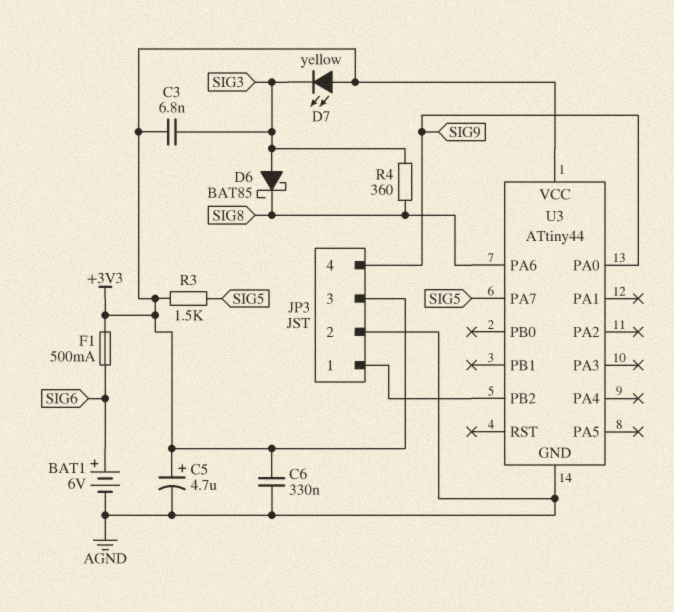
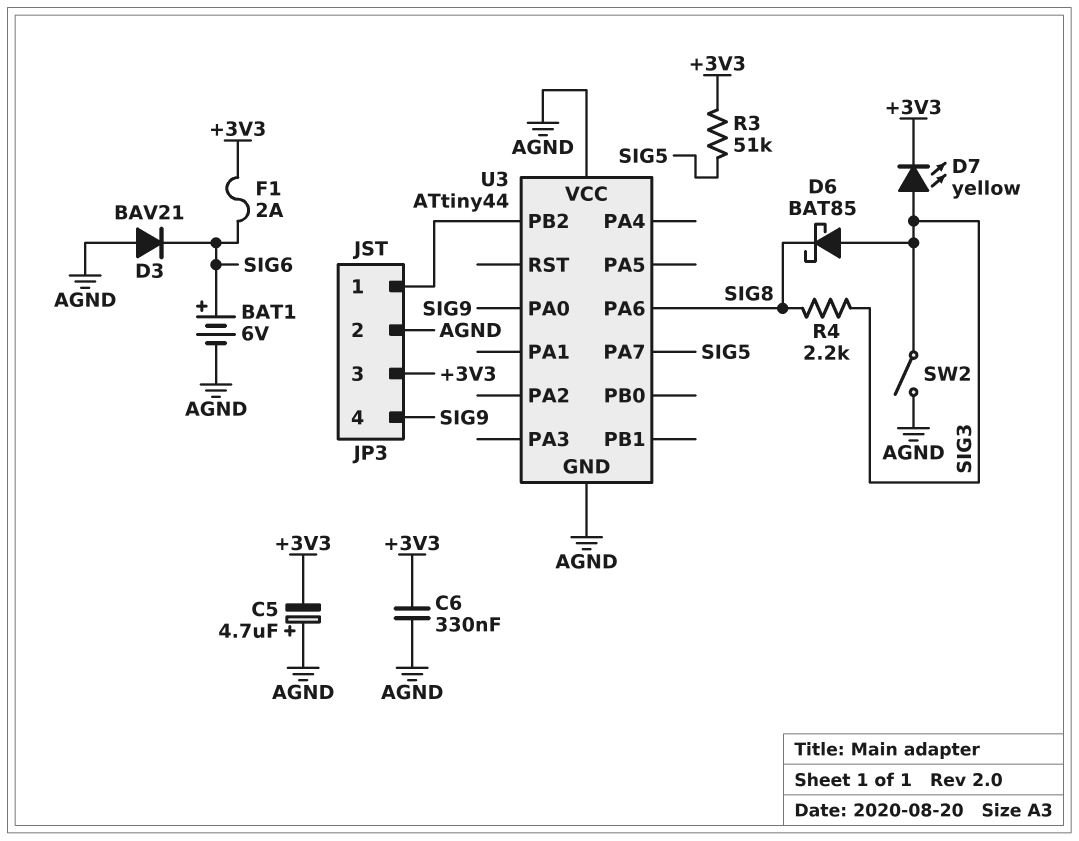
C3: 6.8nF (+3V3, SIG3) -> none
C5: 4.7uF (plus +3V3, minus AGND) -> 4.7uF (plus AGND, minus +3V3)
D3: none -> diode BAV21 (A AGND, K SIG6)
D7: LED yellow (A +3V3, K SIG3) -> LED yellow (A SIG3, K +3V3)
F1: 500mA (+3V3, SIG6) -> 2A (+3V3, SIG6)
R3: 1.5k (+3V3, SIG5) -> 51k (+3V3, SIG5)
R4: 360 (SIG3, SIG8) -> 2.2k (SIG3, SIG8)
SW2: none -> switch (AGND, SIG3)
U3 pin VCC: +3V3 -> AGND

